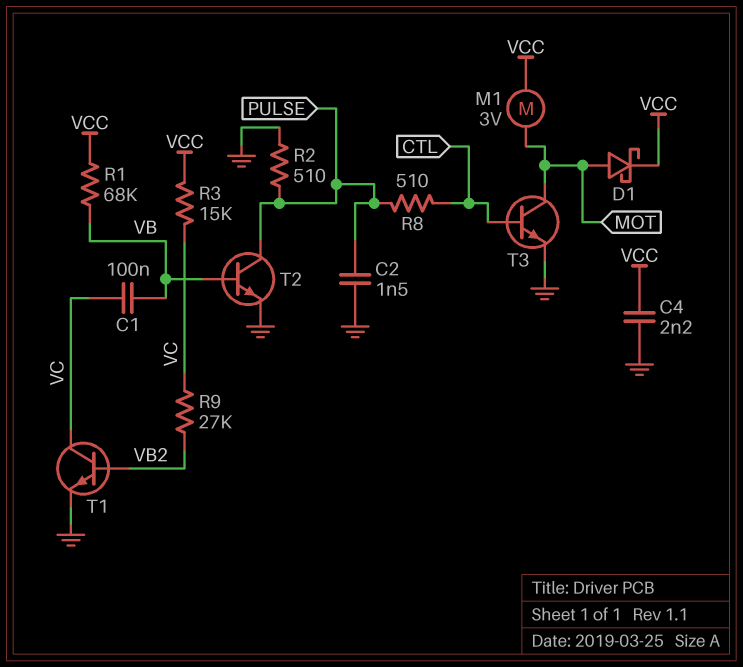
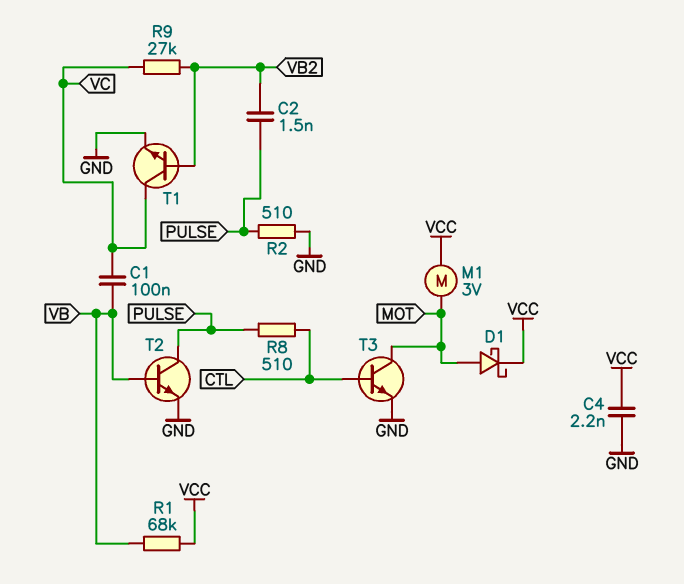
C2: 1.5nF (GND, PULSE) -> 1.5nF (PULSE, VB2)
R3: 15k (VC, VCC) -> none

